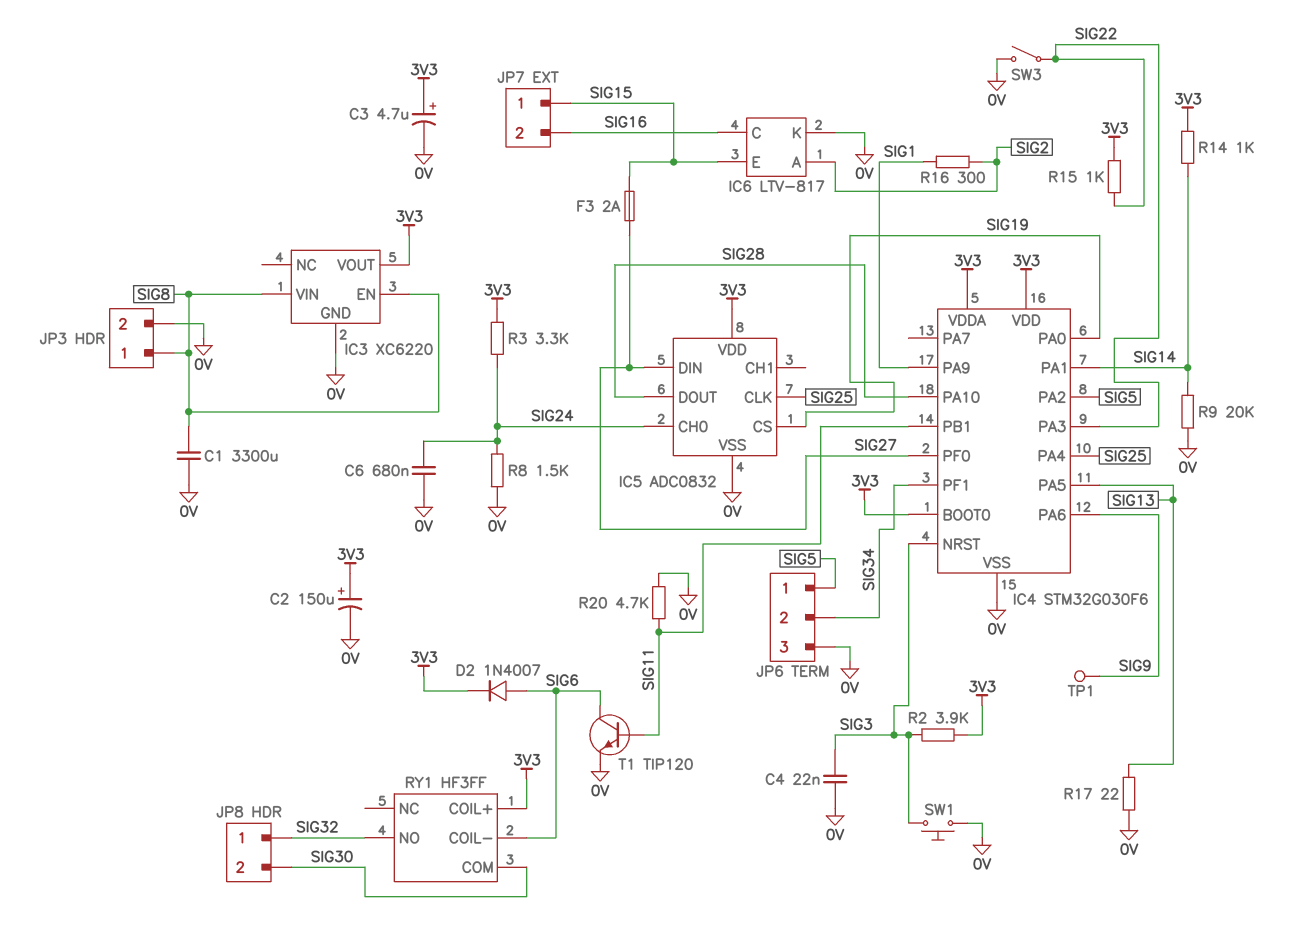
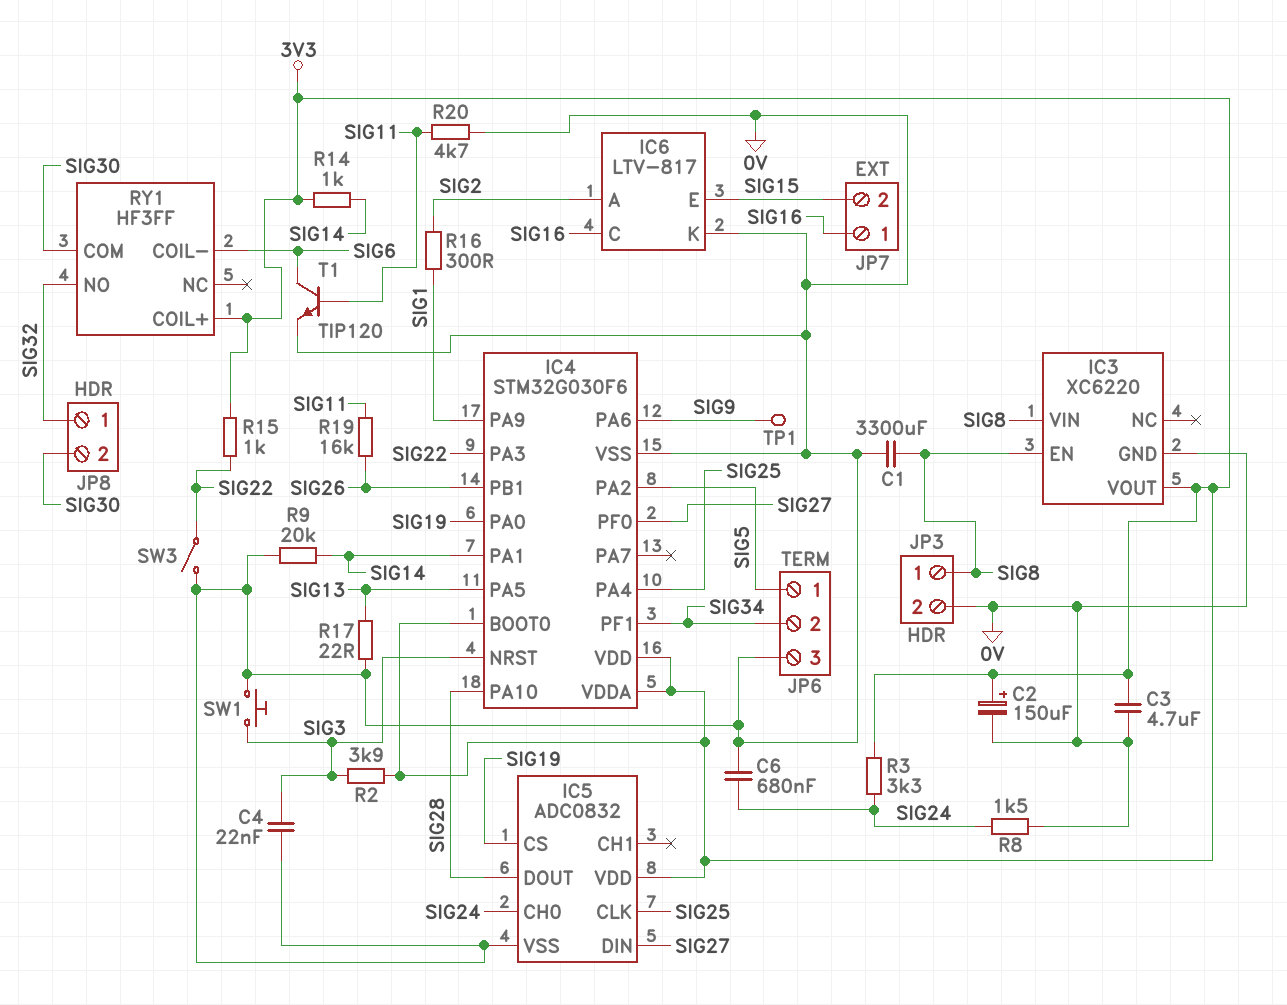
C3: 4.7uF (plus 3V3, minus 0V) -> 4.7uF (0V, 3V3)
D2: diode 1N4007 (A SIG6, K 3V3) -> none
F3: 2A (SIG15, SIG27) -> none
IC4 pin PB1: SIG11 -> SIG26
JP7 pin 1: SIG15 -> SIG16
JP7 pin 2: SIG16 -> SIG15
R19: none -> 16k (SIG11, SIG26)

